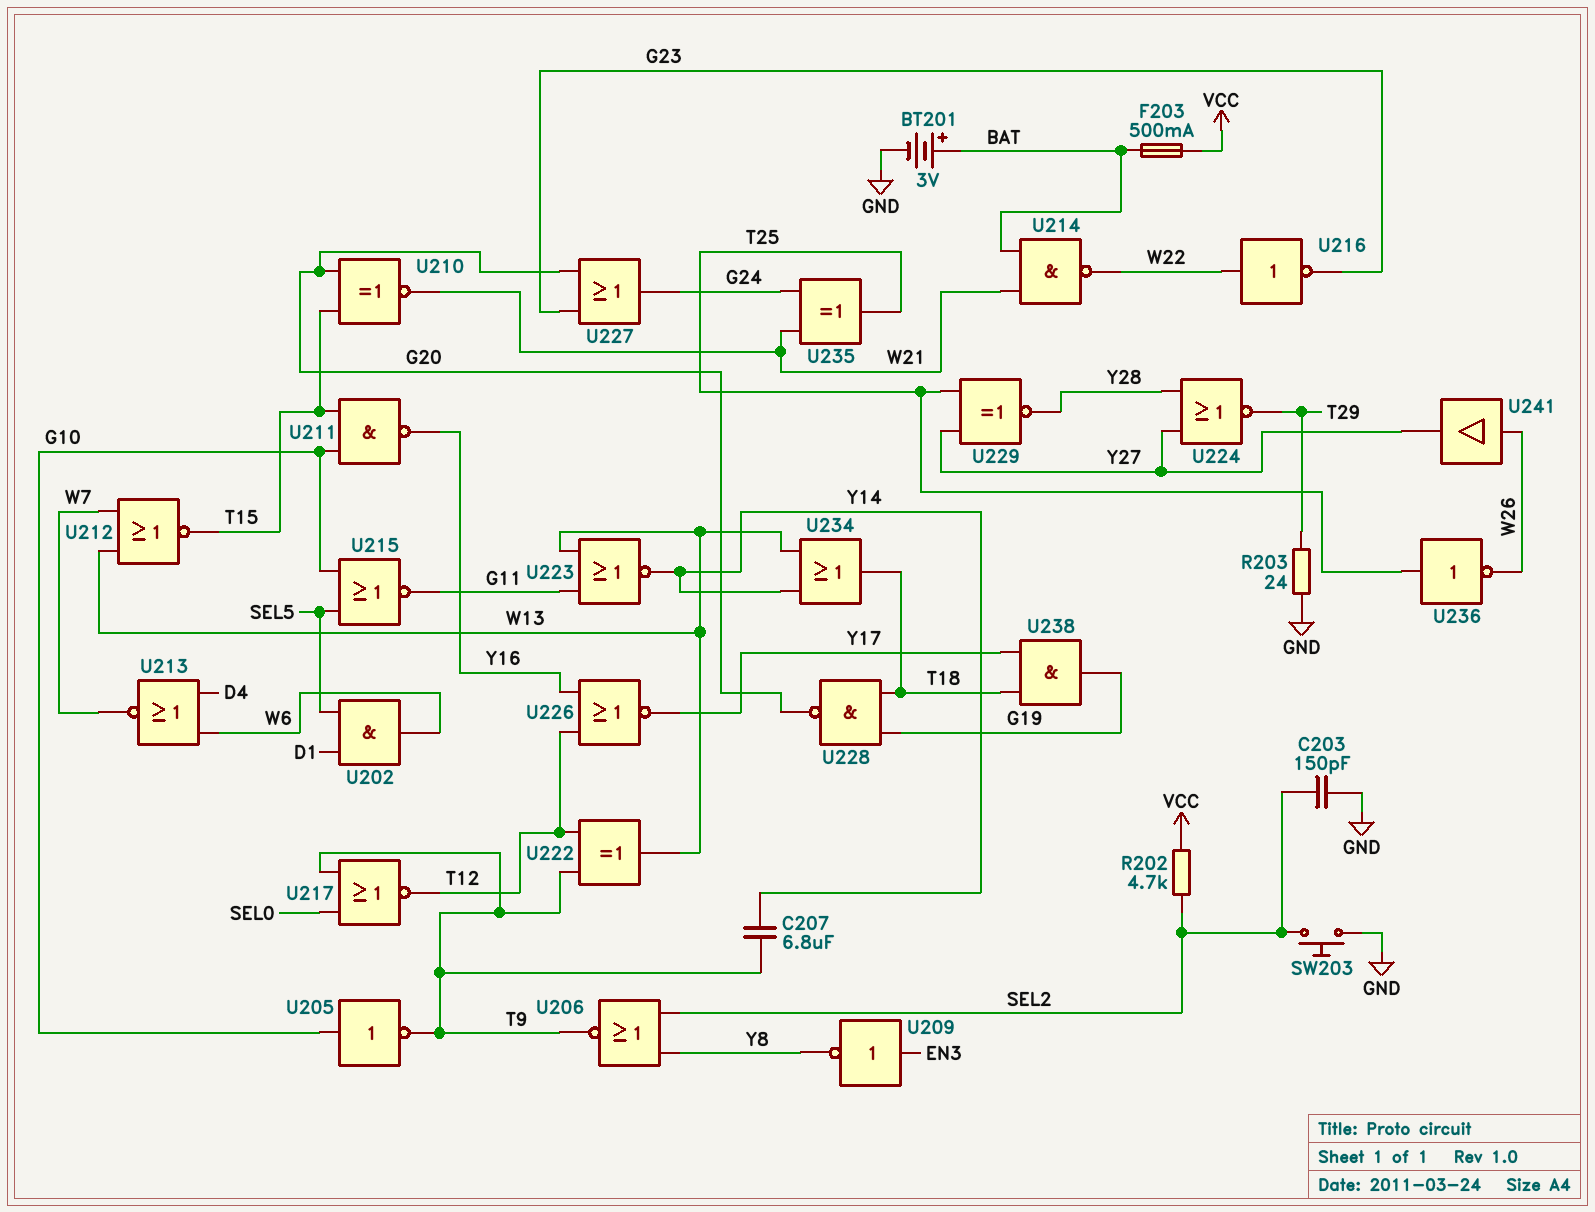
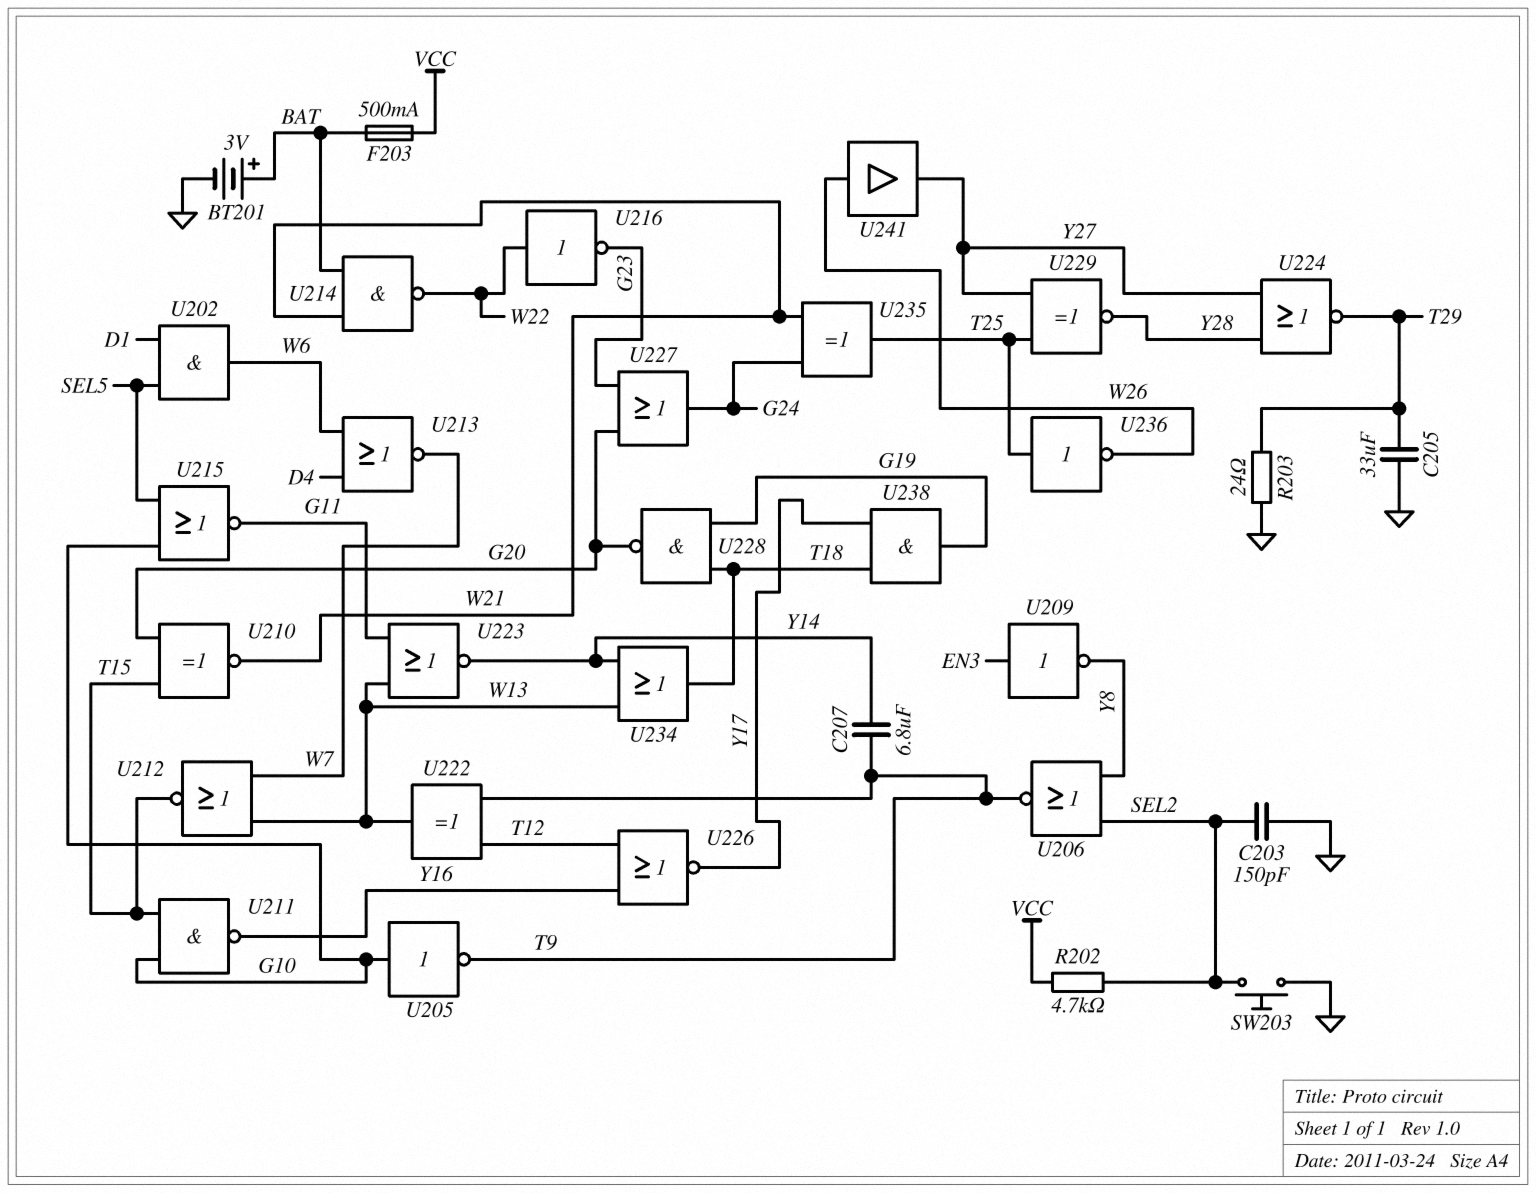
C205: none -> 33uF (GND, T29)
U217: NOR (in SEL0, in T9, out T12) -> none

